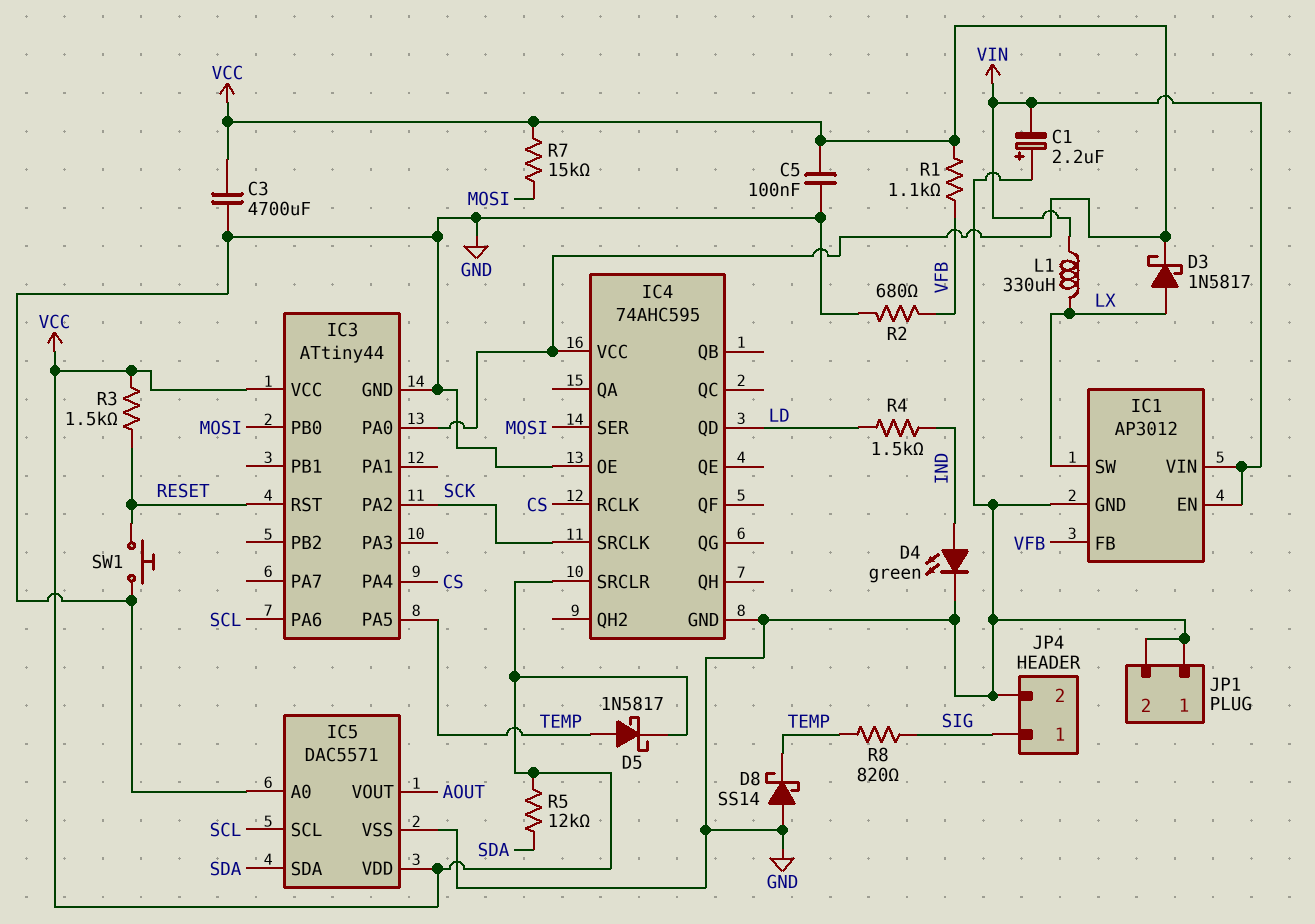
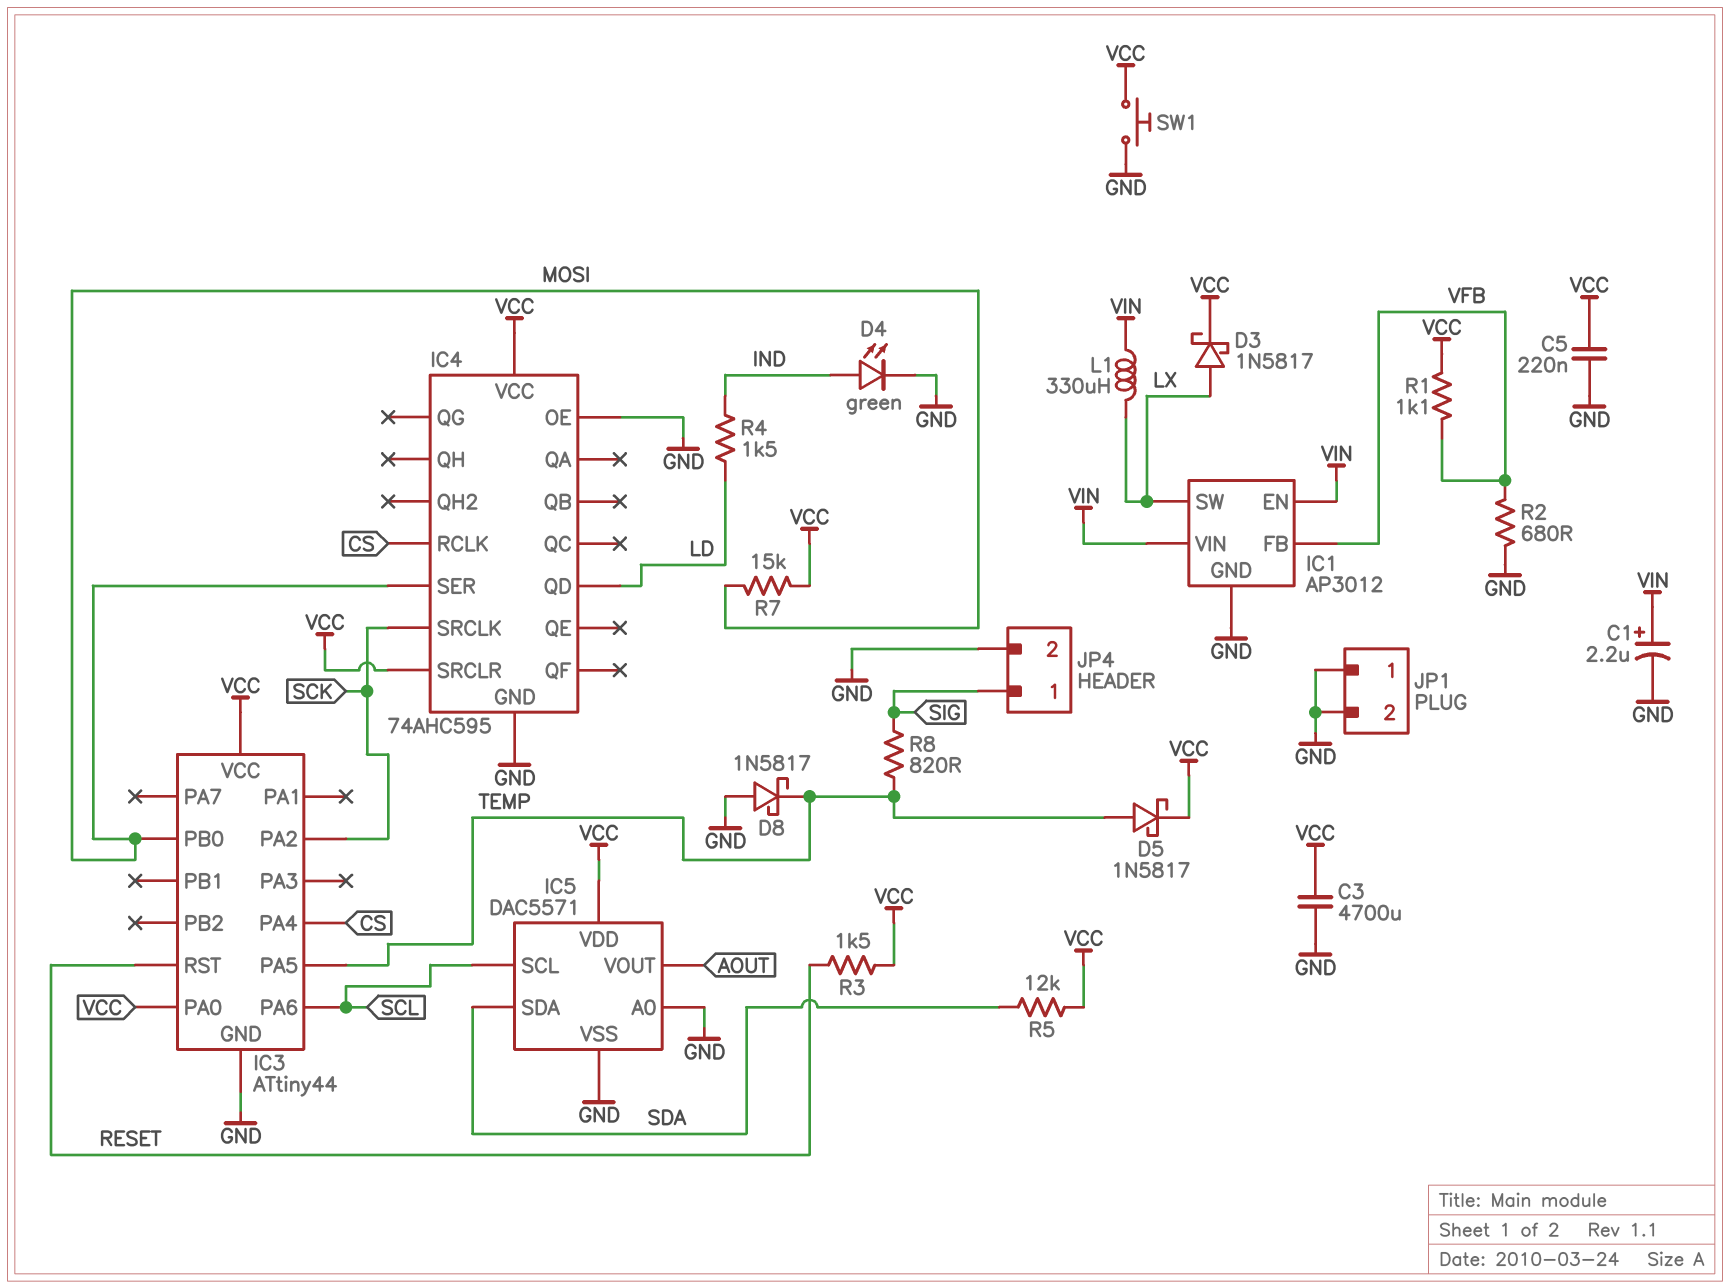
C1: 2.2uF (plus GND, minus VIN) -> 2.2uF (plus VIN, minus GND)
C5: 100nF (GND, VCC) -> 220nF (GND, VCC)
D8: schottky SS14 (A GND, K TEMP) -> schottky 1N5817 (A GND, K TEMP)
SW1: button (GND, RESET) -> button (GND, VCC)

